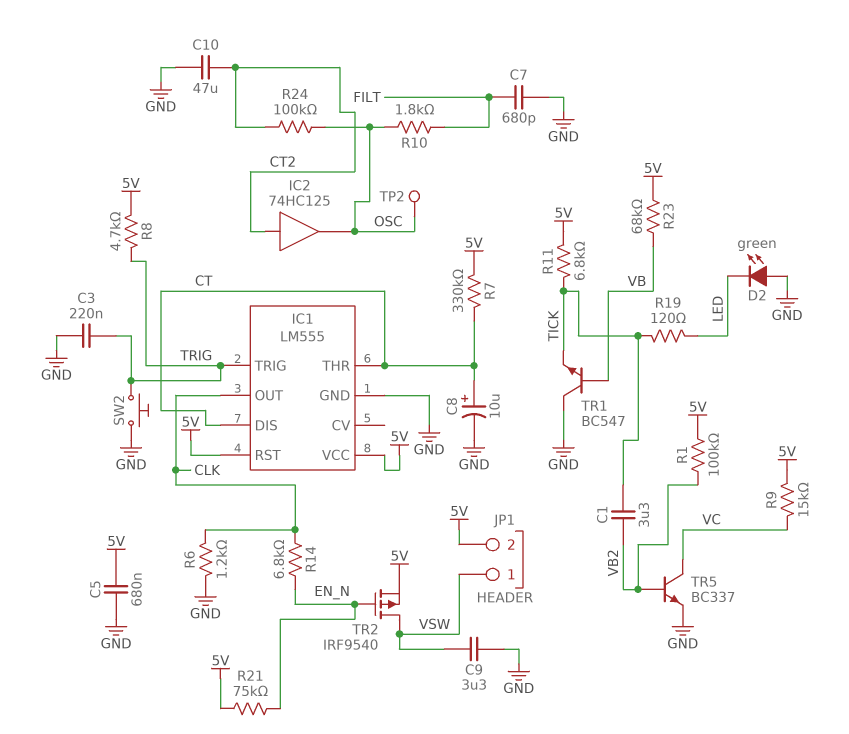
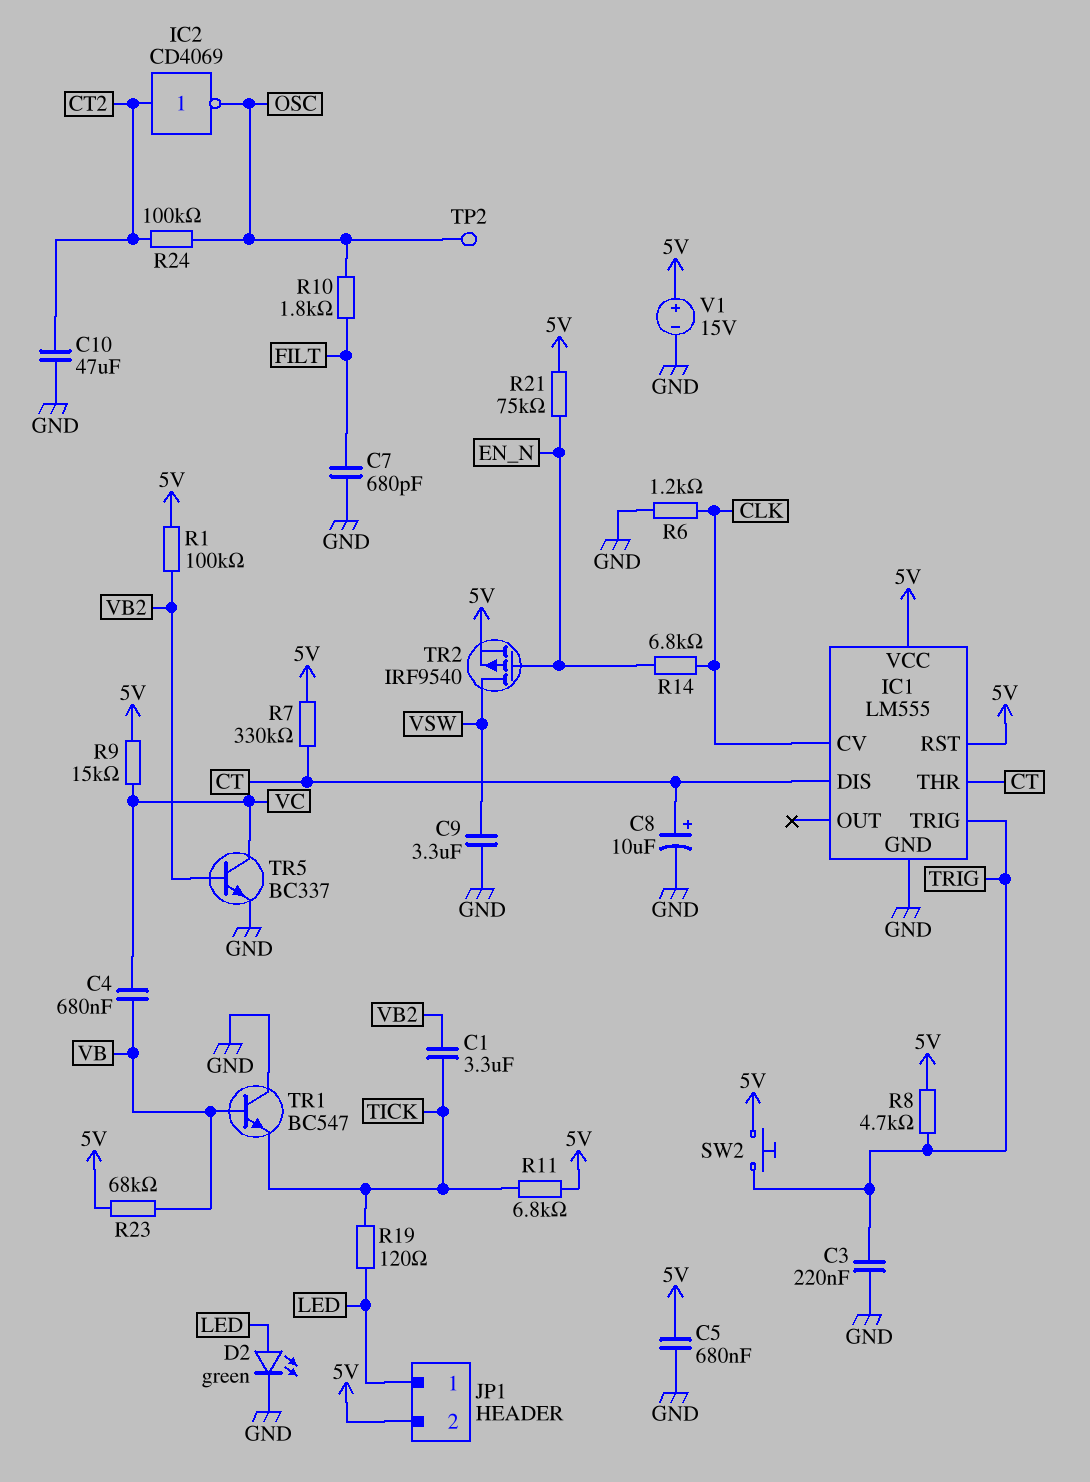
C4: none -> 680nF (VB, VC)
D2: LED green (A GND, K LED) -> LED green (A LED, K GND)
IC1 pin CV: none -> CLK
IC1 pin OUT: CLK -> none
IC2: buffer 74HC125 (in CT2, out OSC) -> NOT CD4069 (in CT2, out OSC)
JP1 pin 1: VSW -> LED
SW2: button (GND, TRIG) -> button (5V, TRIG)
V1: none -> 15V (plus 5V, minus GND)

